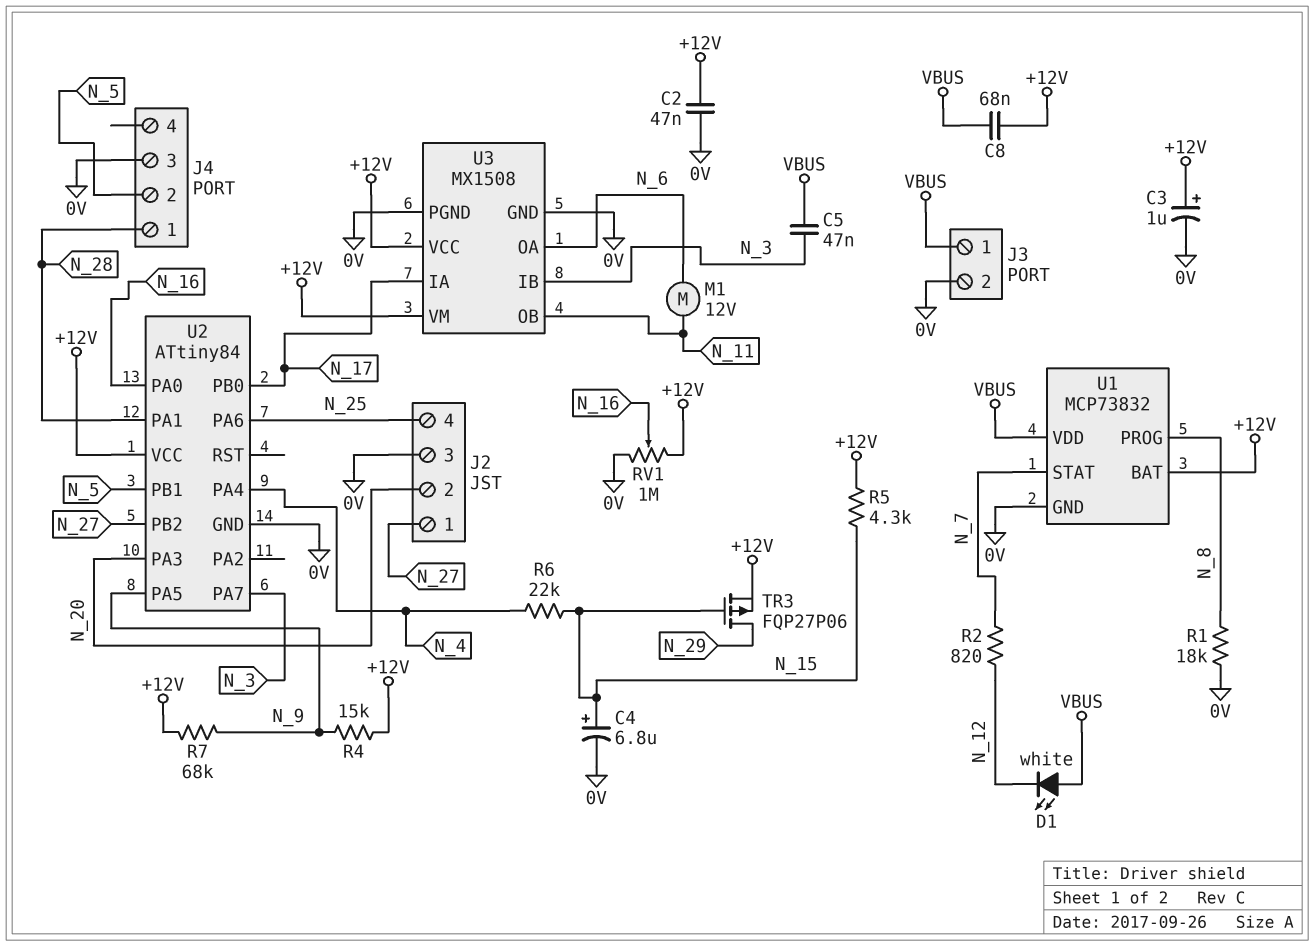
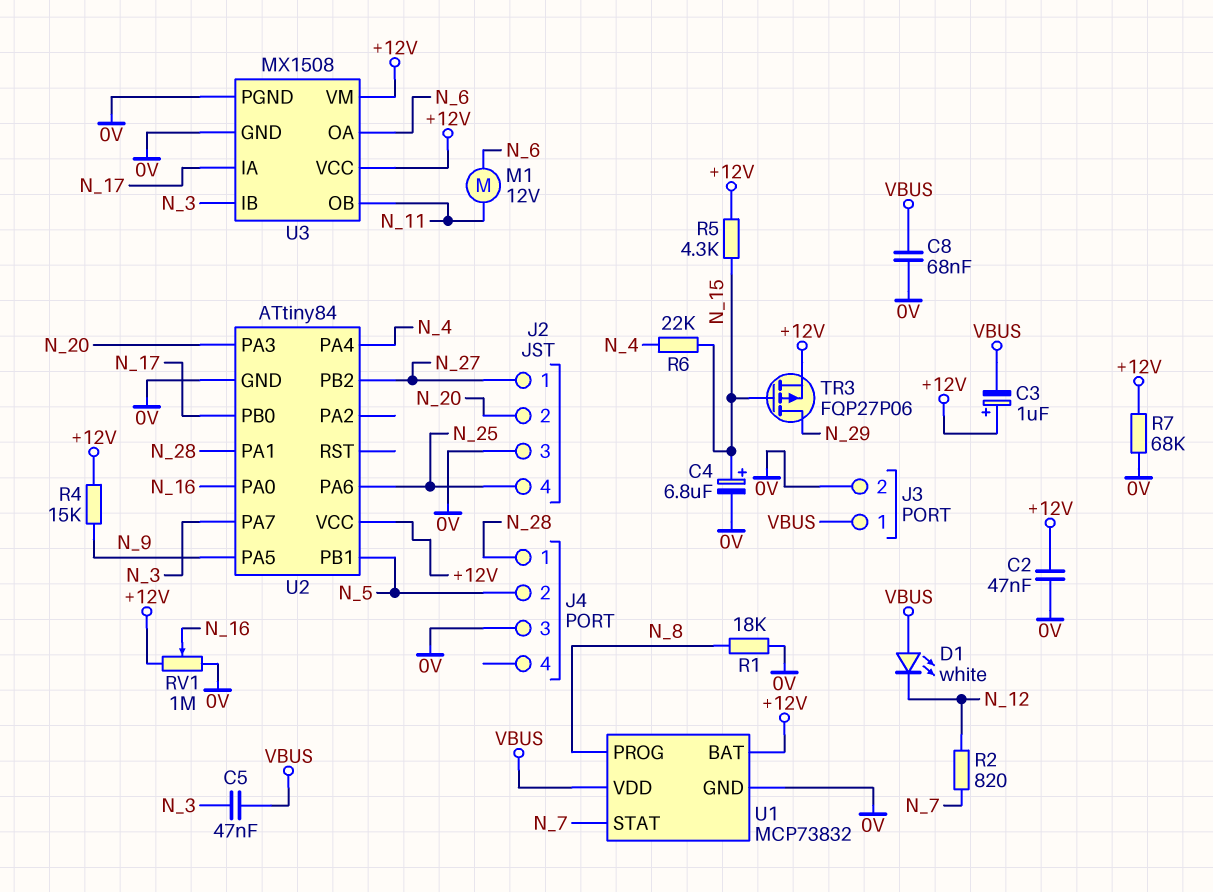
C3: 1uF (plus +12V, minus 0V) -> 1uF (plus +12V, minus VBUS)
C8: 68nF (+12V, VBUS) -> 68nF (0V, VBUS)
R7: 68k (+12V, N_9) -> 68k (+12V, 0V)

